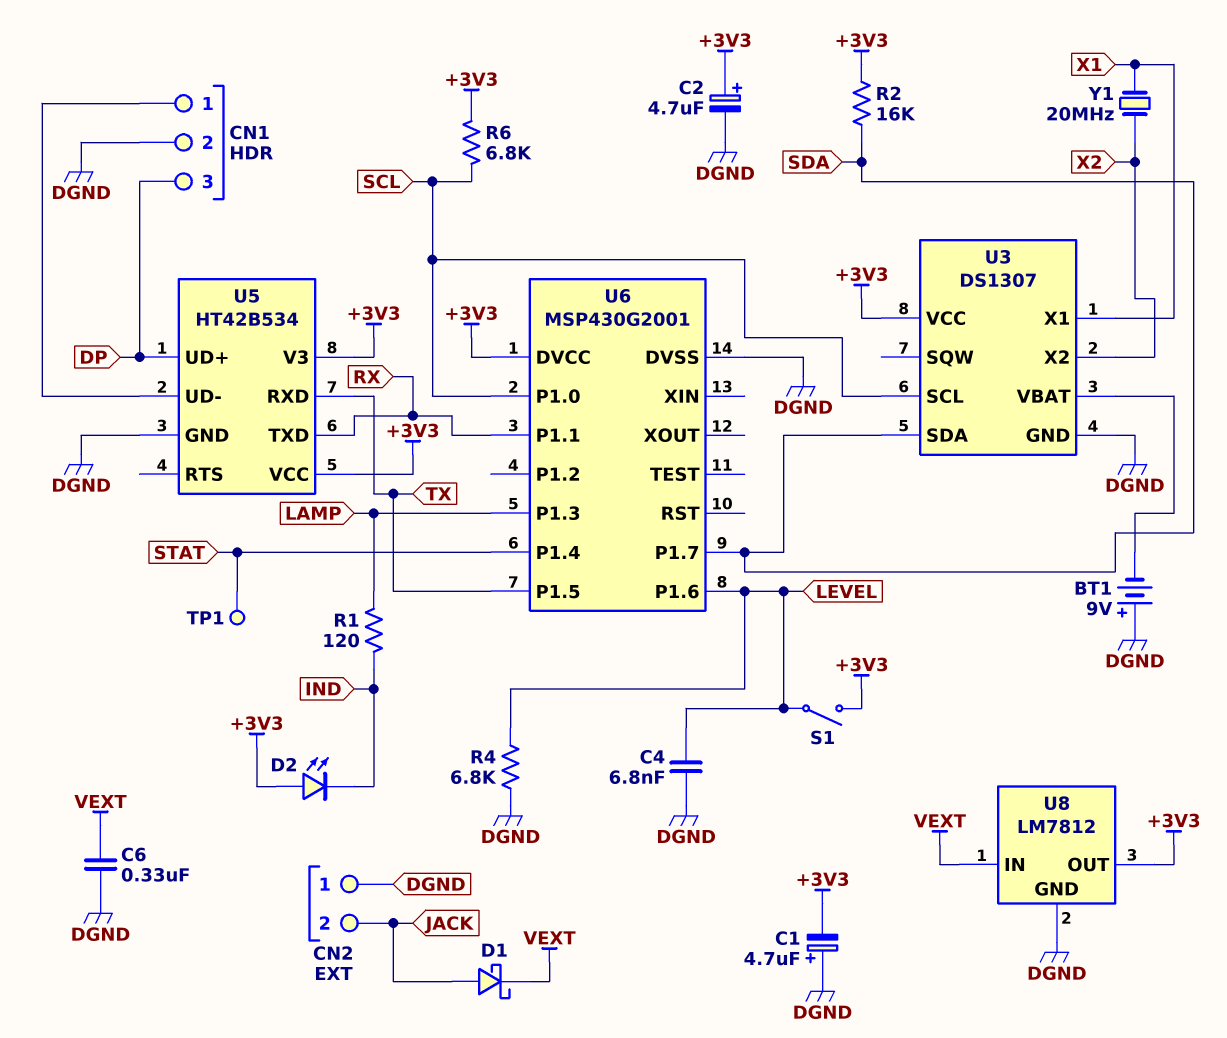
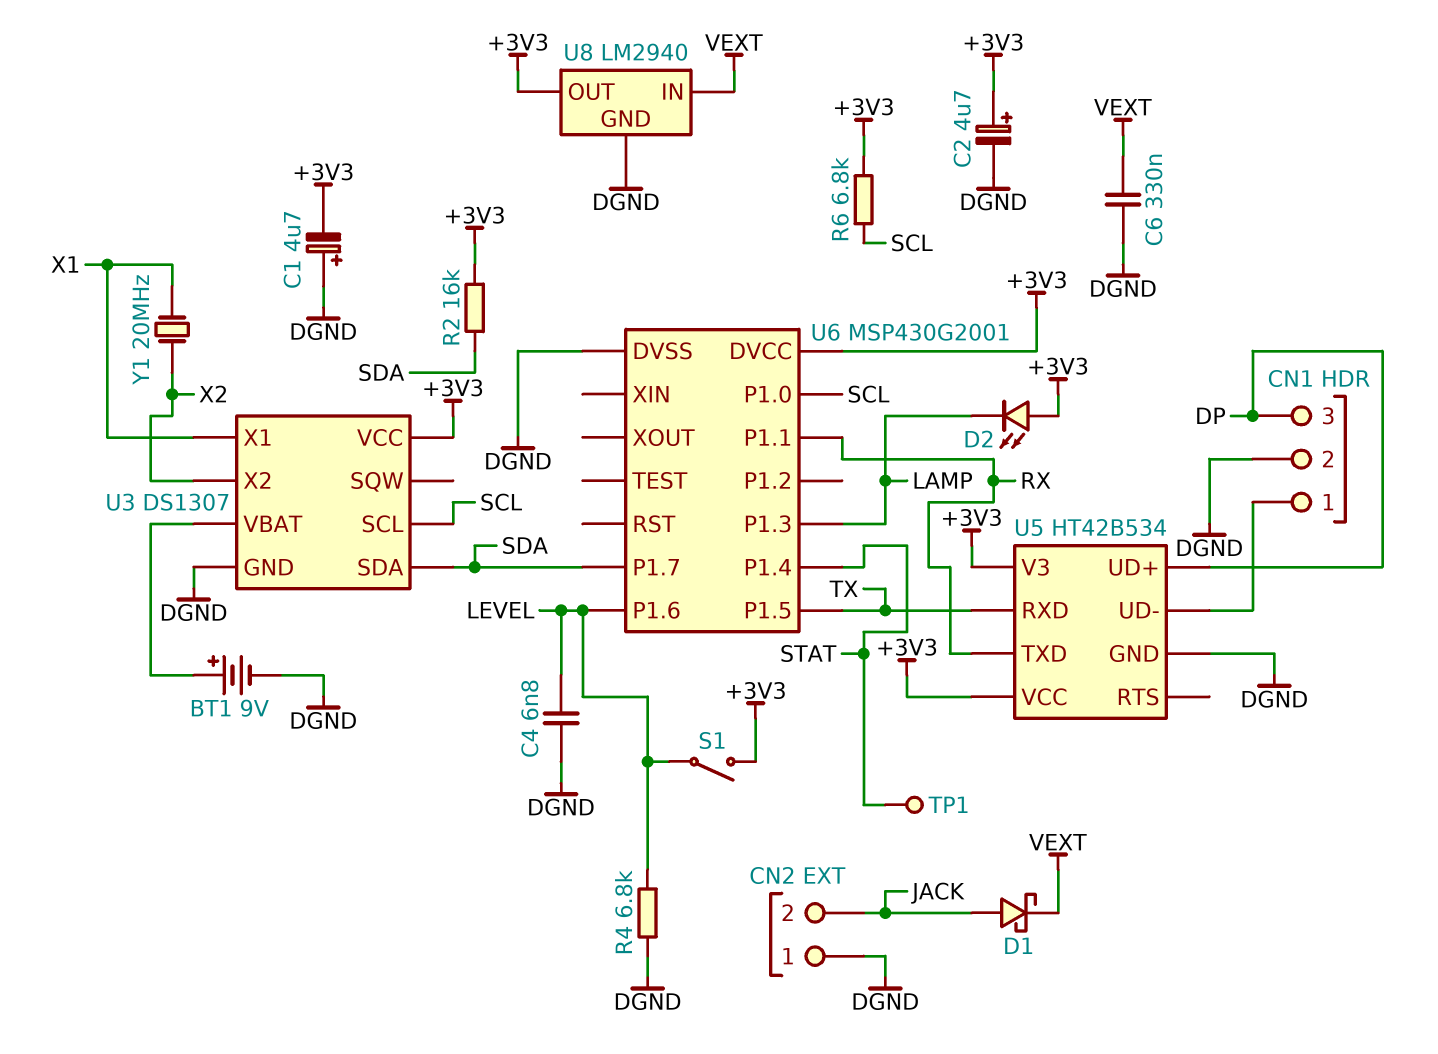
BT1: 9V (plus DGND, minus U3/VBAT) -> 9V (plus U3/VBAT, minus DGND)
D2: LED (A +3V3, K IND) -> LED (A +3V3, K LAMP)
R1: 120 (IND, LAMP) -> none
U8: LM7812 -> LM2940

